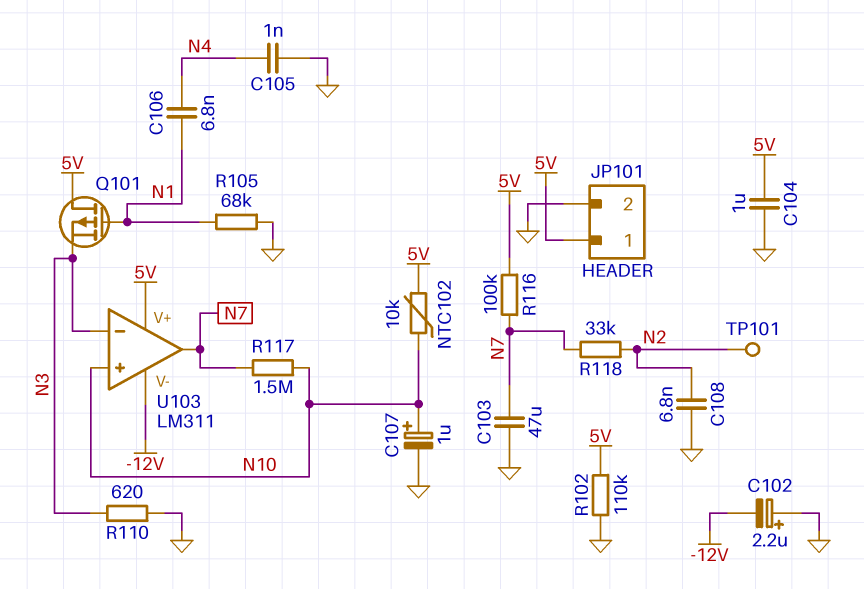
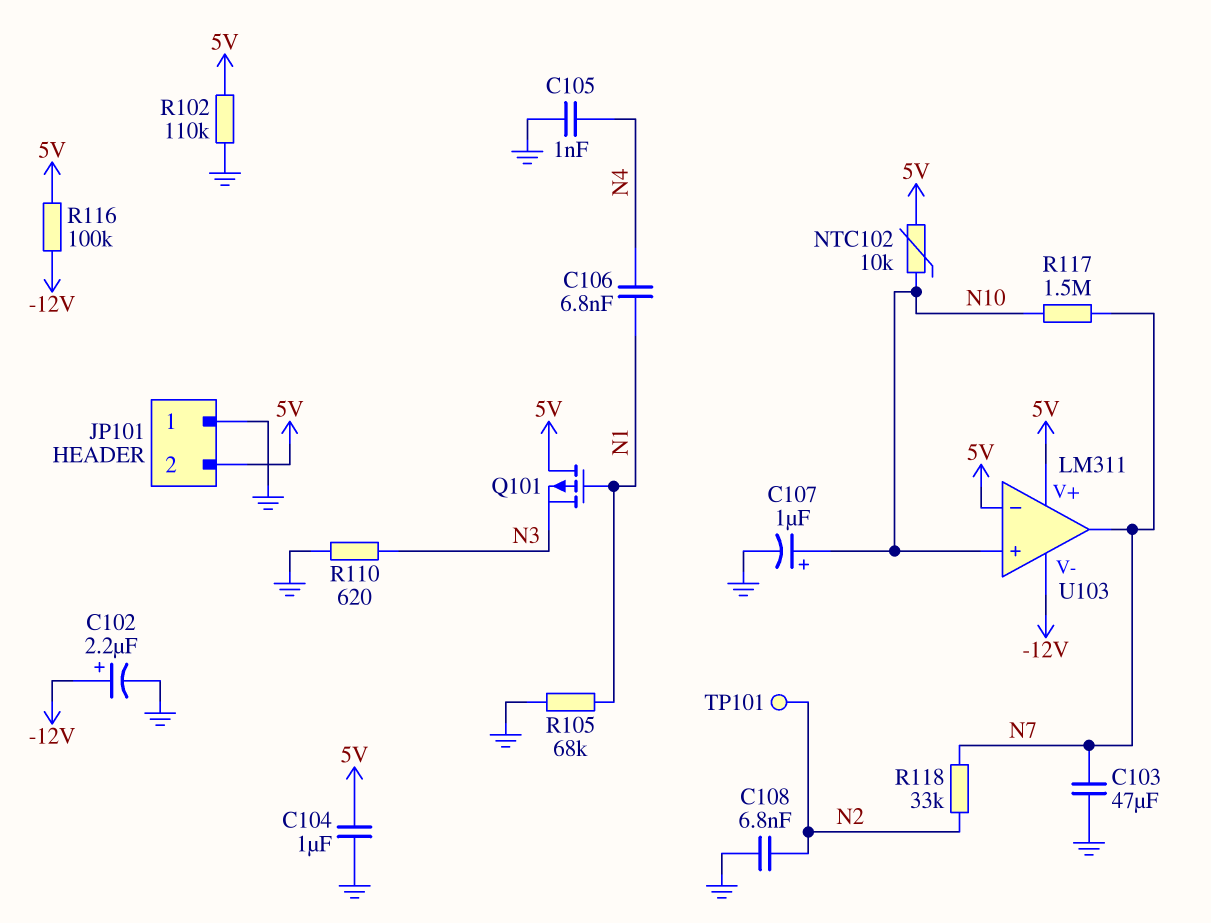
C102: 2.2uF (plus GND, minus -12V) -> 2.2uF (plus -12V, minus GND)
JP101 pin 1: 5V -> GND
JP101 pin 2: GND -> 5V
R116: 100k (5V, N7) -> 100k (-12V, 5V)
U103 pin in-: N3 -> 5V

